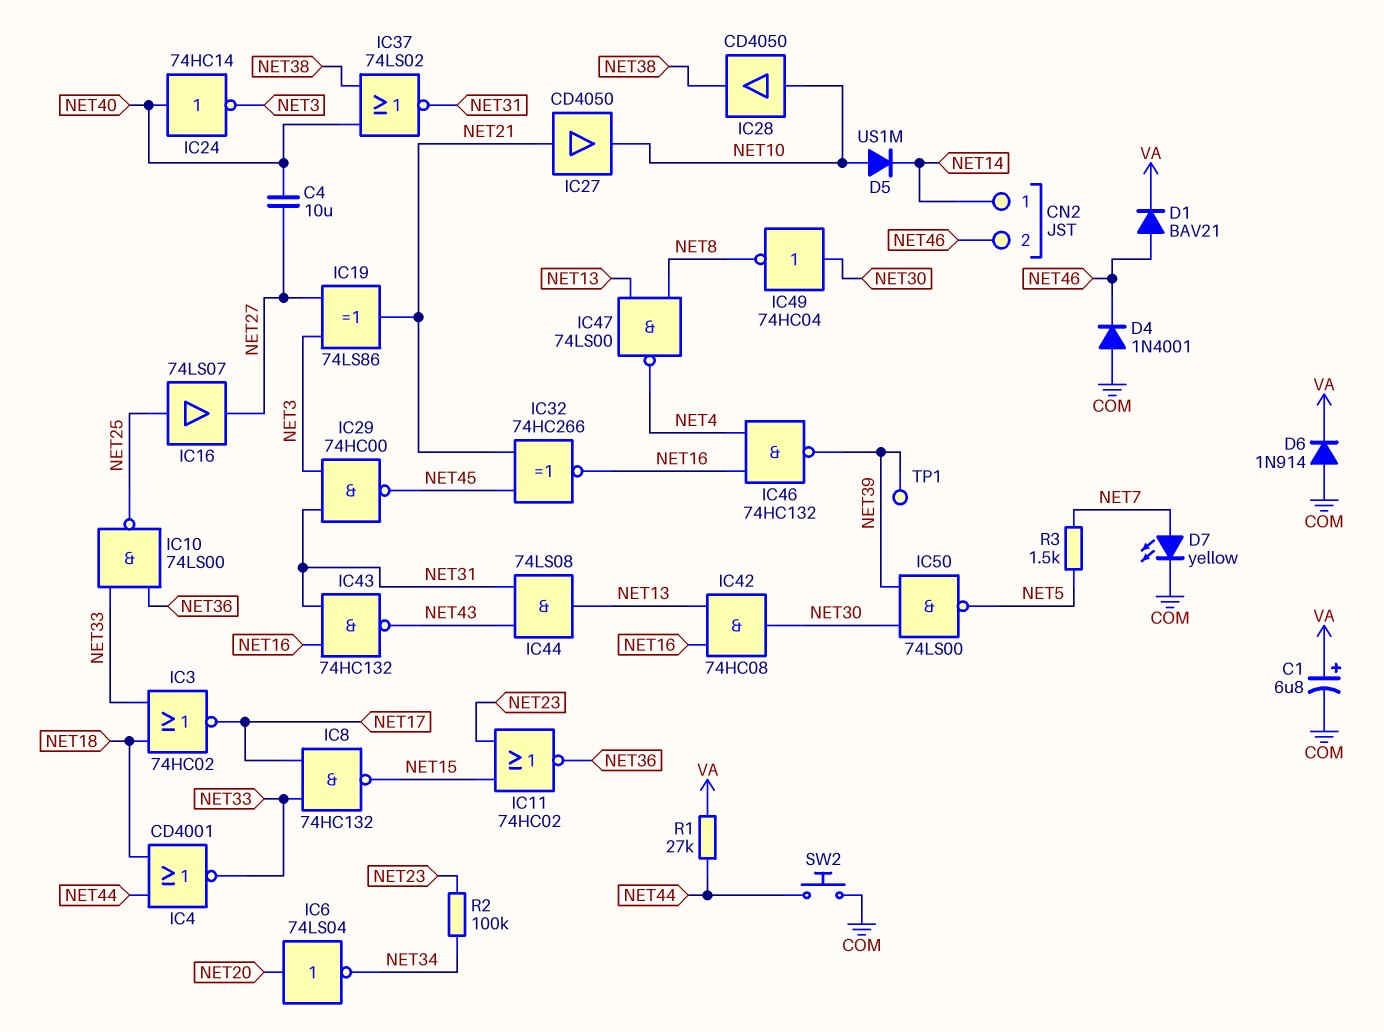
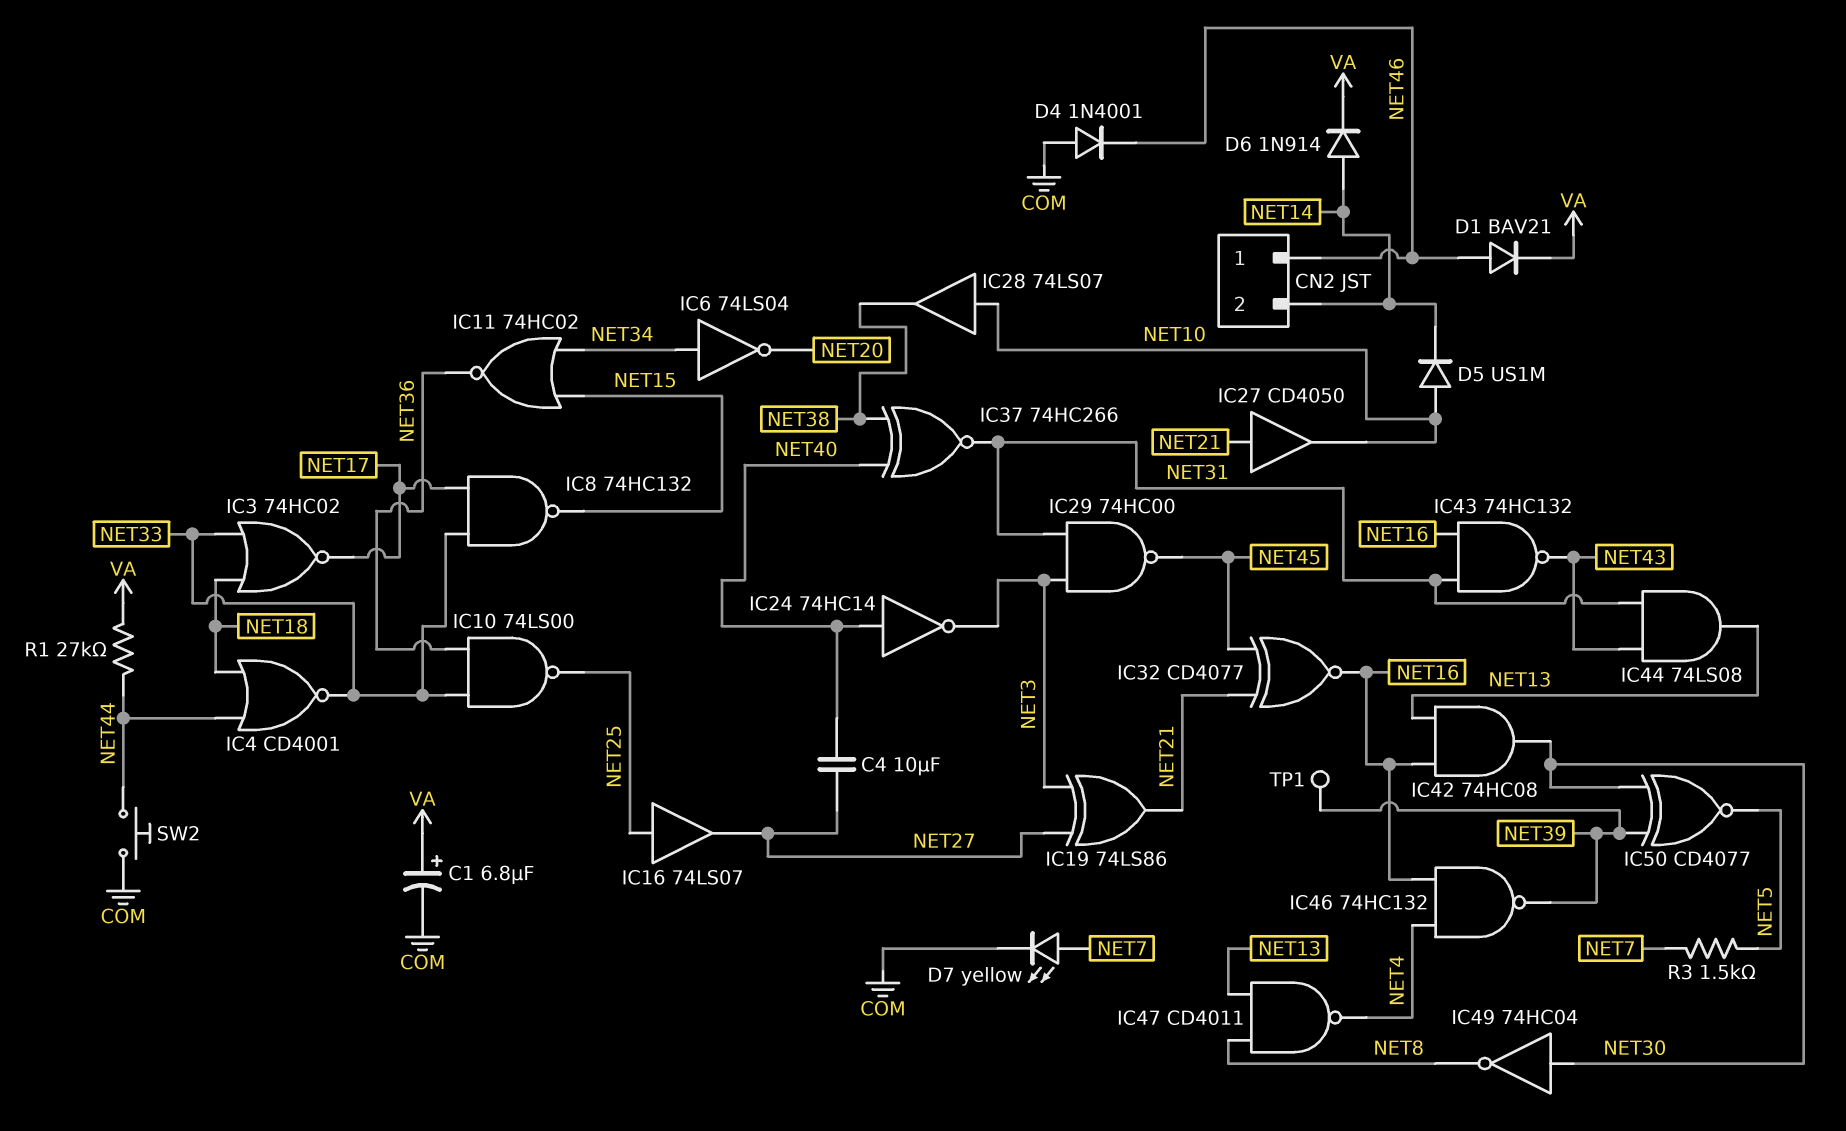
CN2 pin 1: NET14 -> NET46
CN2 pin 2: NET46 -> NET14
D6: diode 1N914 (A COM, K VA) -> diode 1N914 (A NET14, K VA)
IC6: NOT 74LS04 (in NET20, out NET34) -> NOT 74LS04 (in NET34, out NET20)
IC11: NOR 74HC02 (in NET15, in NET23, out NET36) -> NOR 74HC02 (in NET15, in NET34, out NET36)
IC28: buffer CD4050 (in NET10, out NET38) -> buffer 74LS07 (in NET10, out NET38)
IC32: XNOR 74HC266 (in NET21, in NET45, out NET16) -> XNOR CD4077 (in NET21, in NET45, out NET16)
IC37: NOR 74LS02 (in NET38, in NET40, out NET31) -> XNOR 74HC266 (in NET38, in NET40, out NET31)
IC47: NAND 74LS00 (in NET8, in NET13, out NET4) -> NAND CD4011 (in NET8, in NET13, out NET4)
IC50: NAND 74LS00 (in NET30, in NET39, out NET5) -> XNOR CD4077 (in NET30, in NET39, out NET5)
R2: 100k (NET23, NET34) -> none

